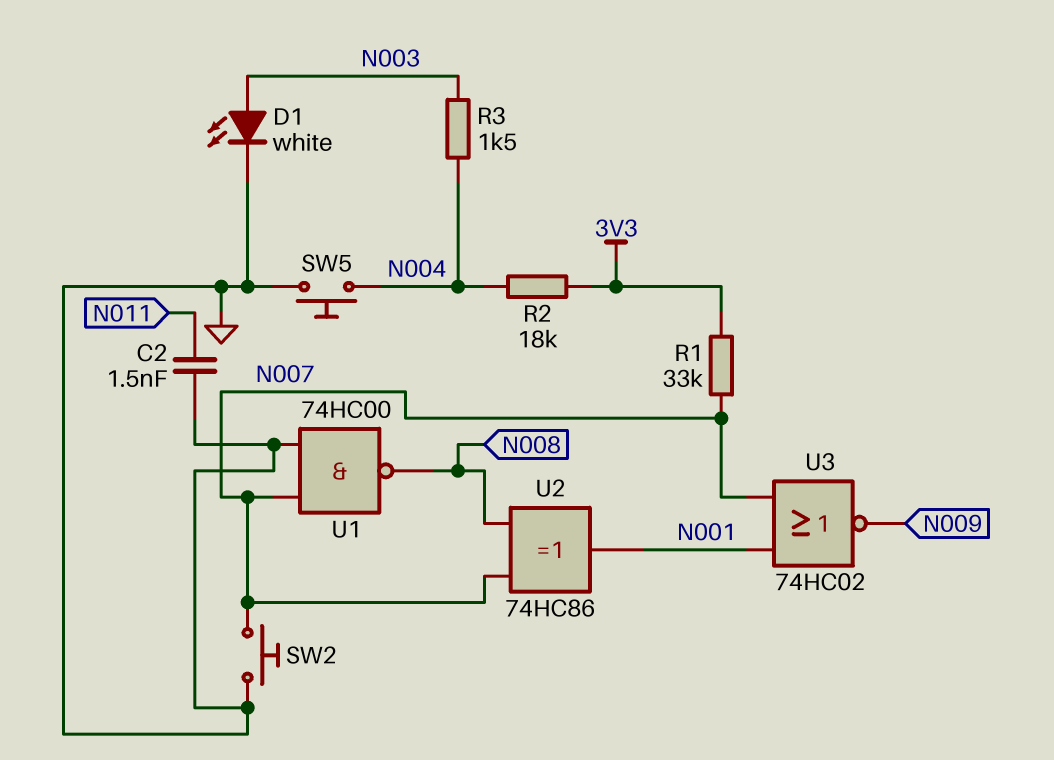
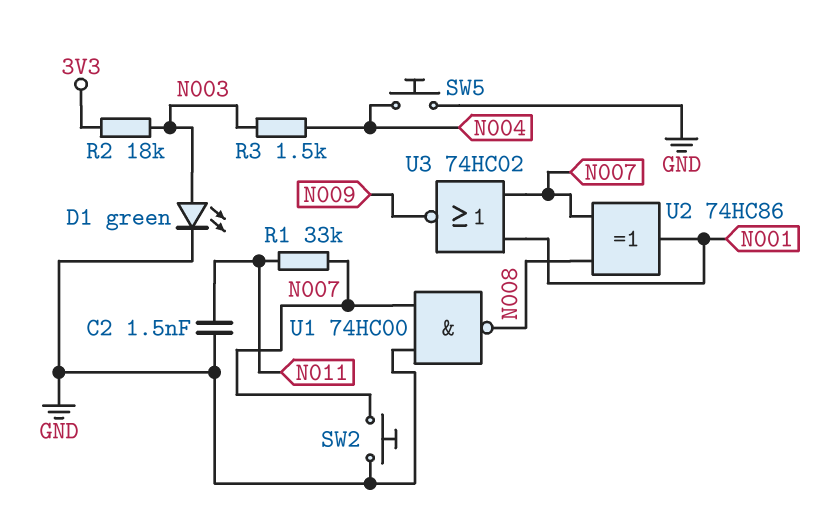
D1: LED white (A N003, K GND) -> LED green (A N003, K GND)
R1: 33k (3V3, N007) -> 33k (N007, N011)
R2: 18k (3V3, N004) -> 18k (3V3, N003)

